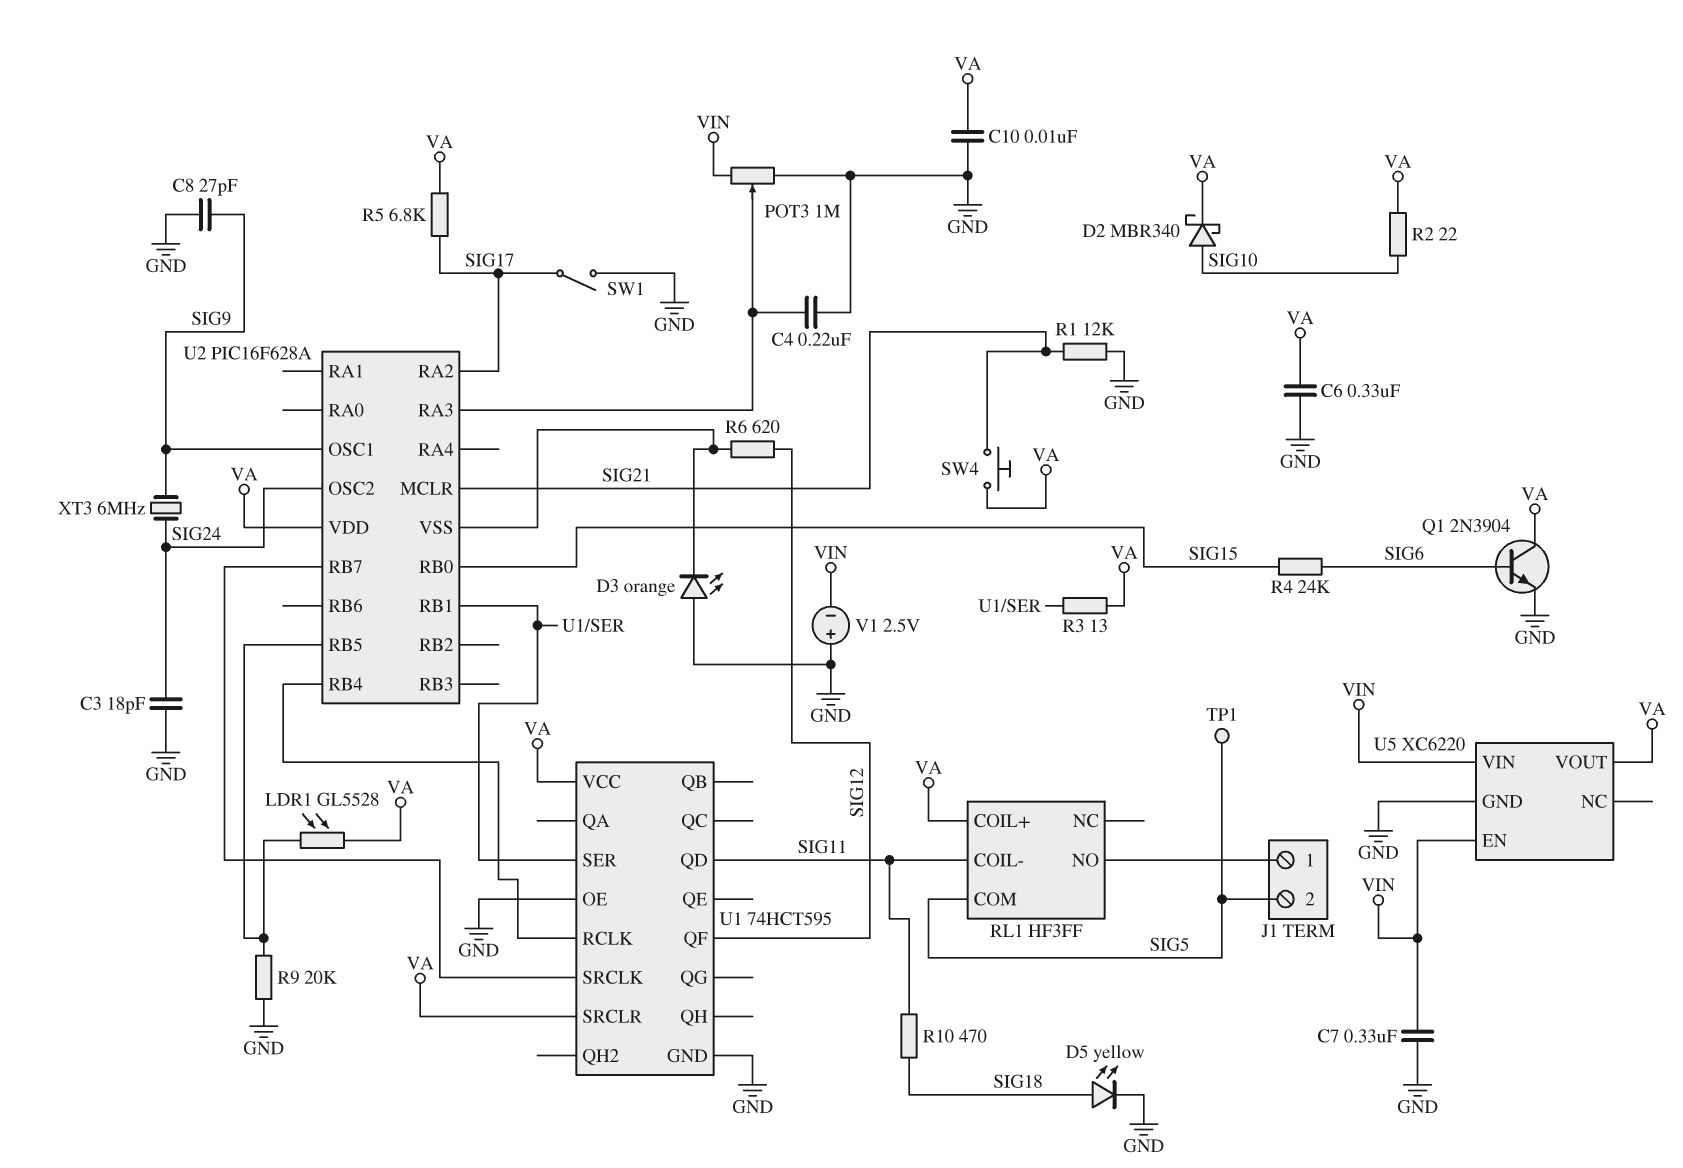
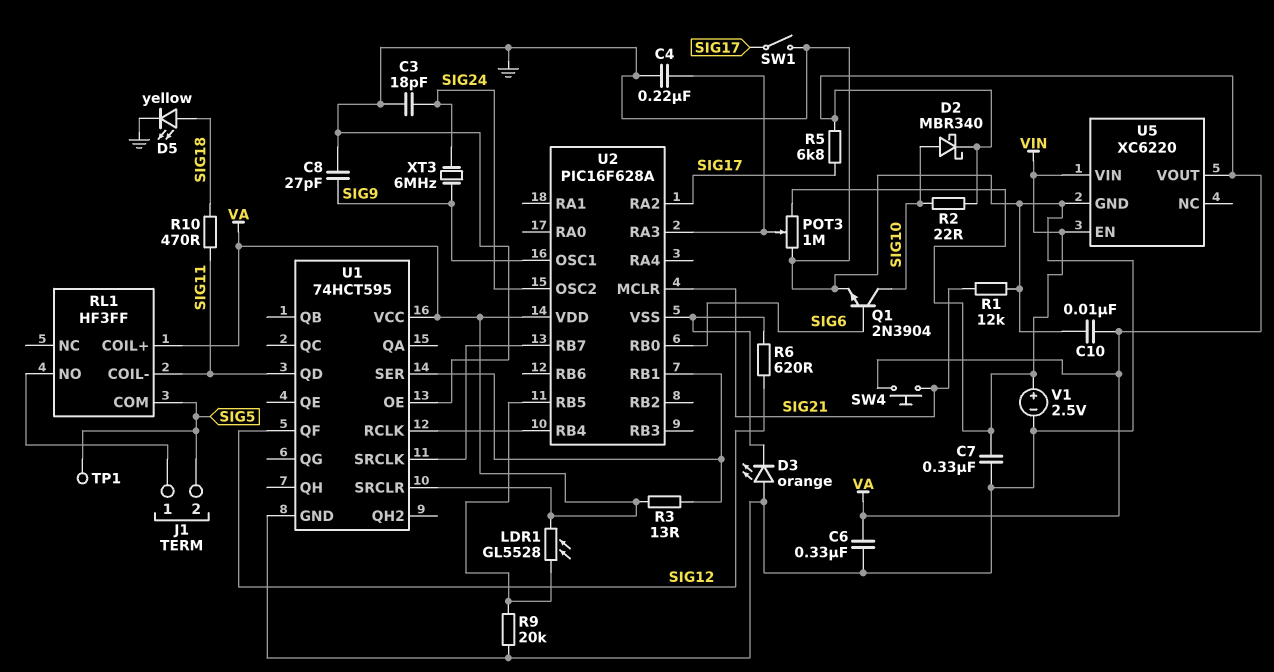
Q1: NPN 2N3904 (B SIG6, C VA, E GND) -> NPN 2N3904 (B SIG6, C SIG10, E GND)
R4: 24k (SIG6, SIG15) -> none
U2 pin RB0: SIG15 -> SIG6
V1: 2.5V (plus GND, minus VIN) -> 2.5V (plus VIN, minus GND)

